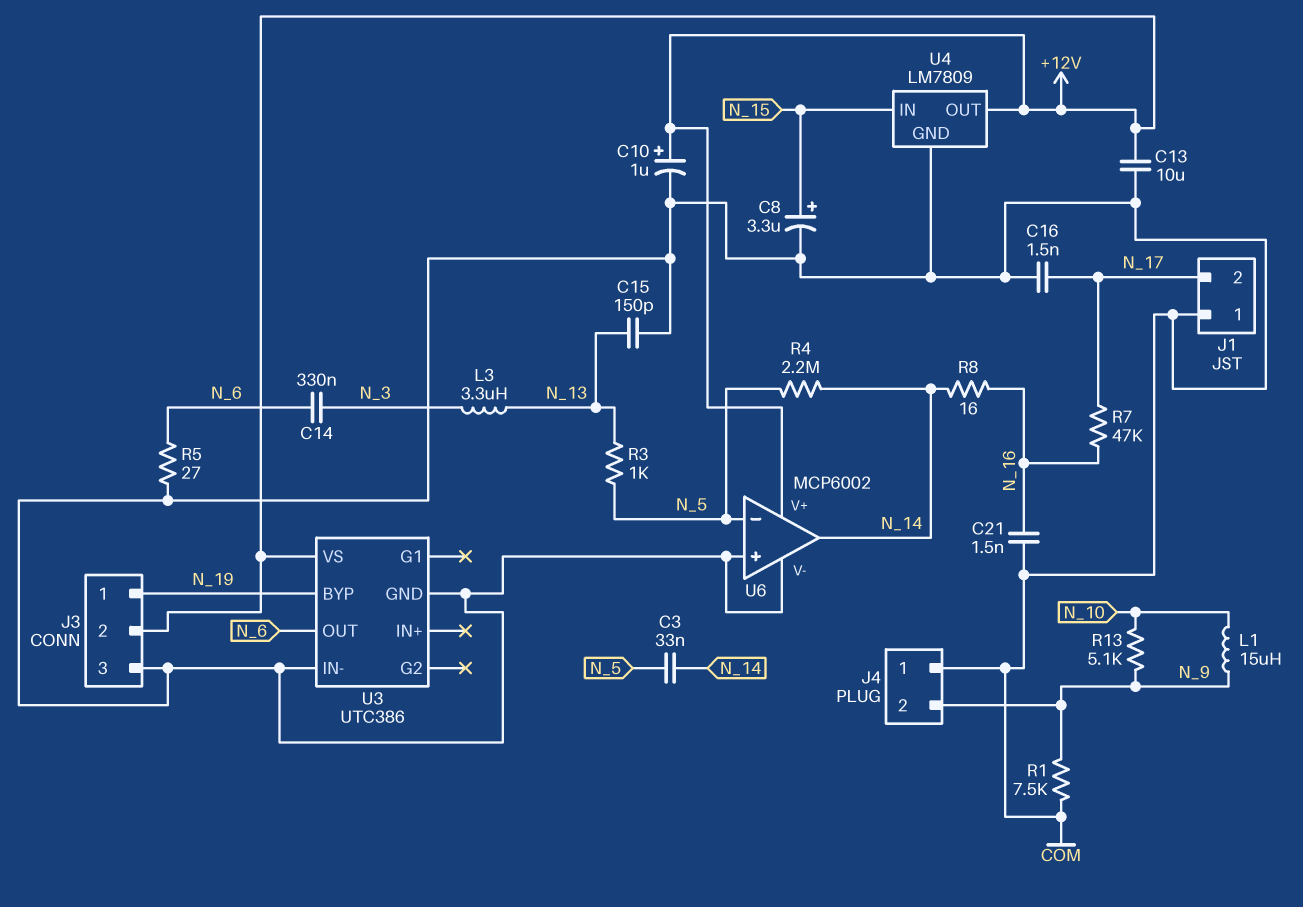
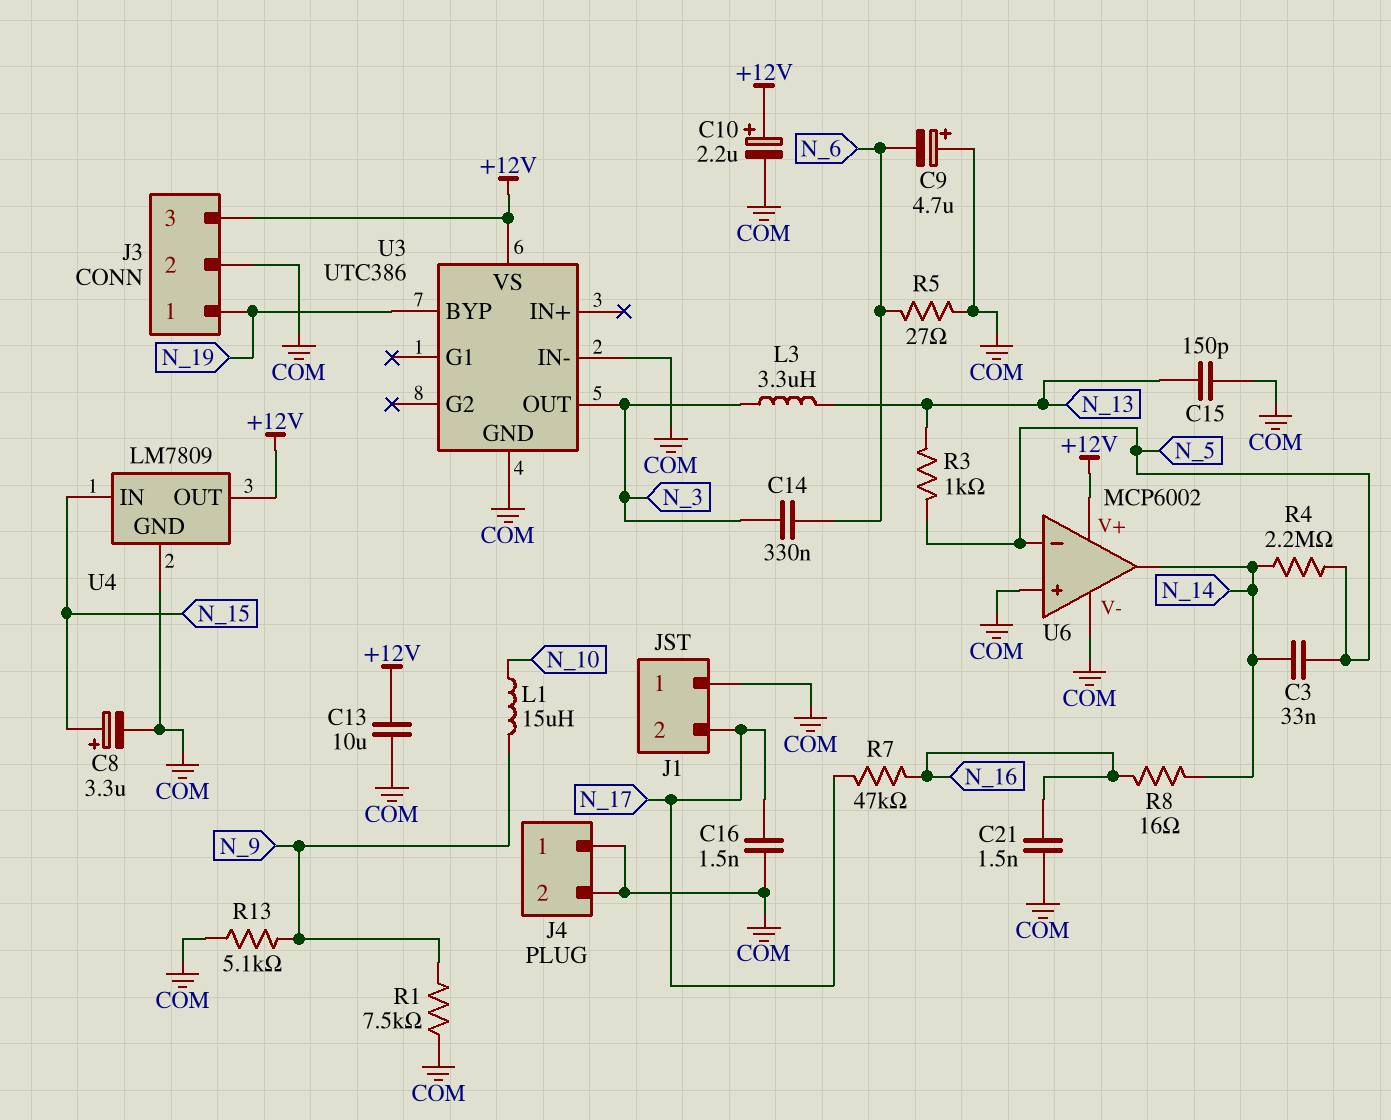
C9: none -> 4.7uF (plus COM, minus N_6)
C10: 1uF (plus +12V, minus COM) -> 2.2uF (plus +12V, minus COM)
J3 pin 2: +12V -> COM
J3 pin 3: COM -> +12V
J4 pin 2: N_9 -> COM
R13: 5.1k (N_9, N_10) -> 5.1k (COM, N_9)
U3 pin OUT: N_6 -> N_3

